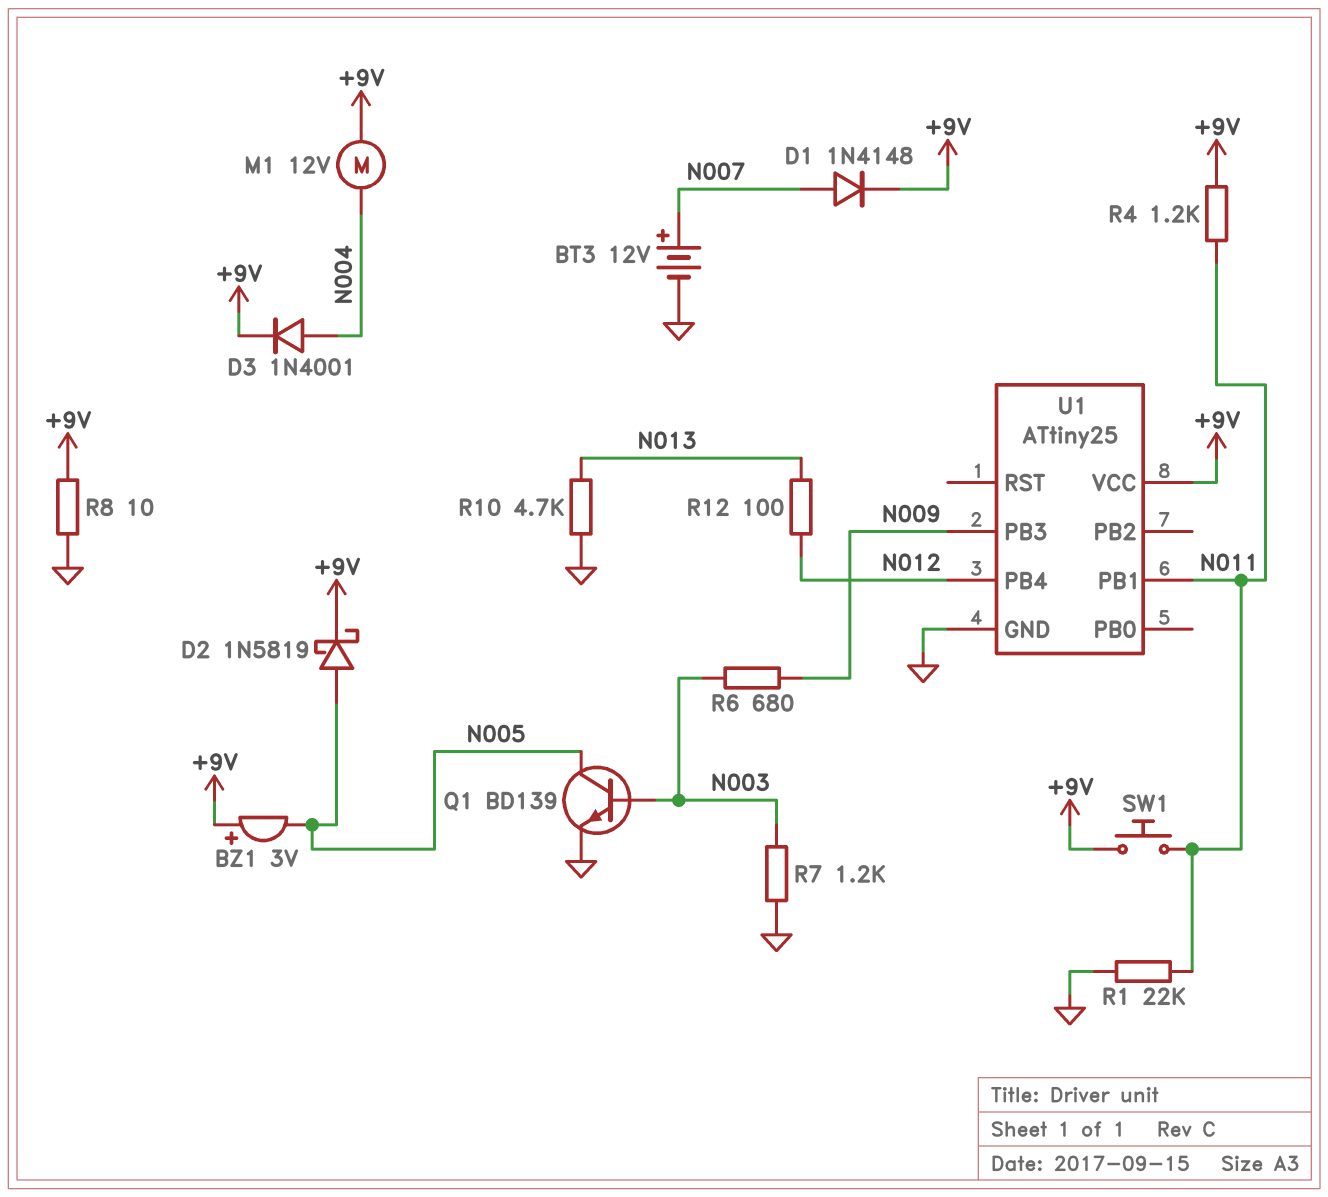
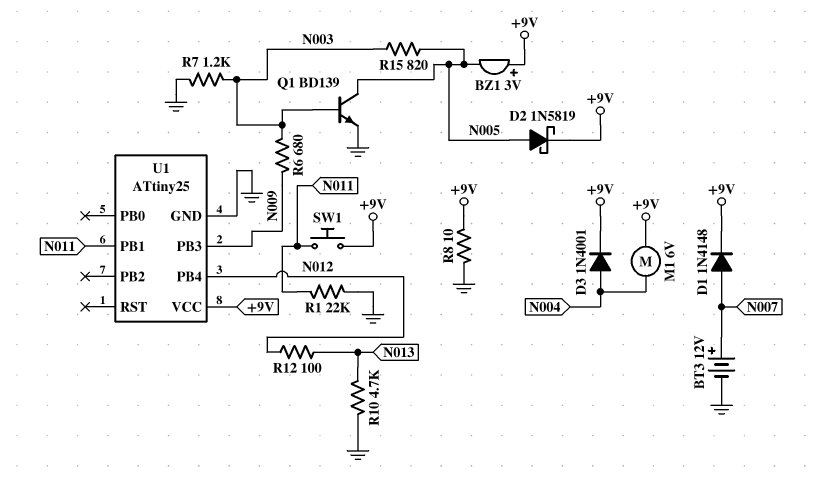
M1: motor 12V (+9V, N004) -> motor 6V (+9V, N004)
R4: 1.2k (+9V, N011) -> none
R15: none -> 820 (N003, N005)

